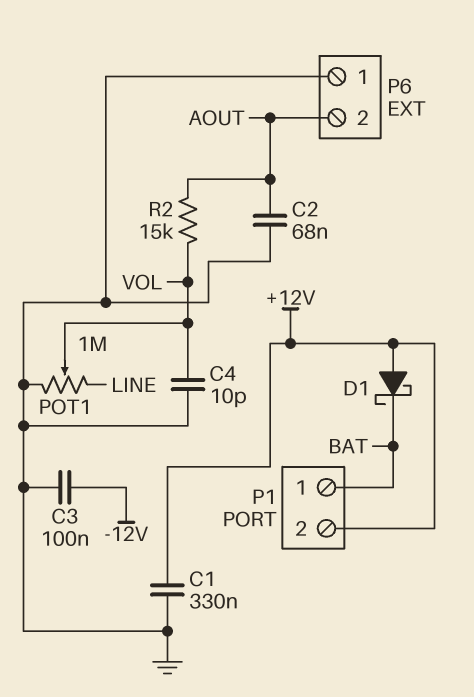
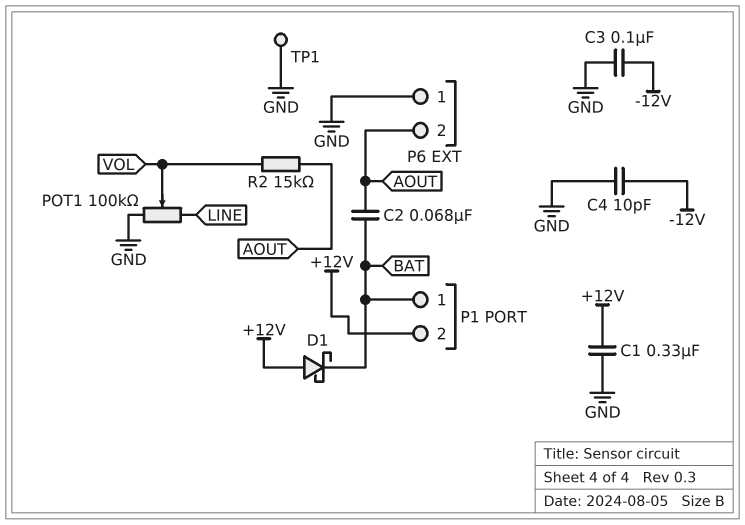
C2: 68nF (AOUT, GND) -> 68nF (AOUT, BAT)
C4: 10pF (GND, VOL) -> 10pF (-12V, GND)
POT1: 1M (GND, LINE, wiper VOL) -> 100k (GND, LINE, wiper VOL)
TP1: none -> test point (GND)

